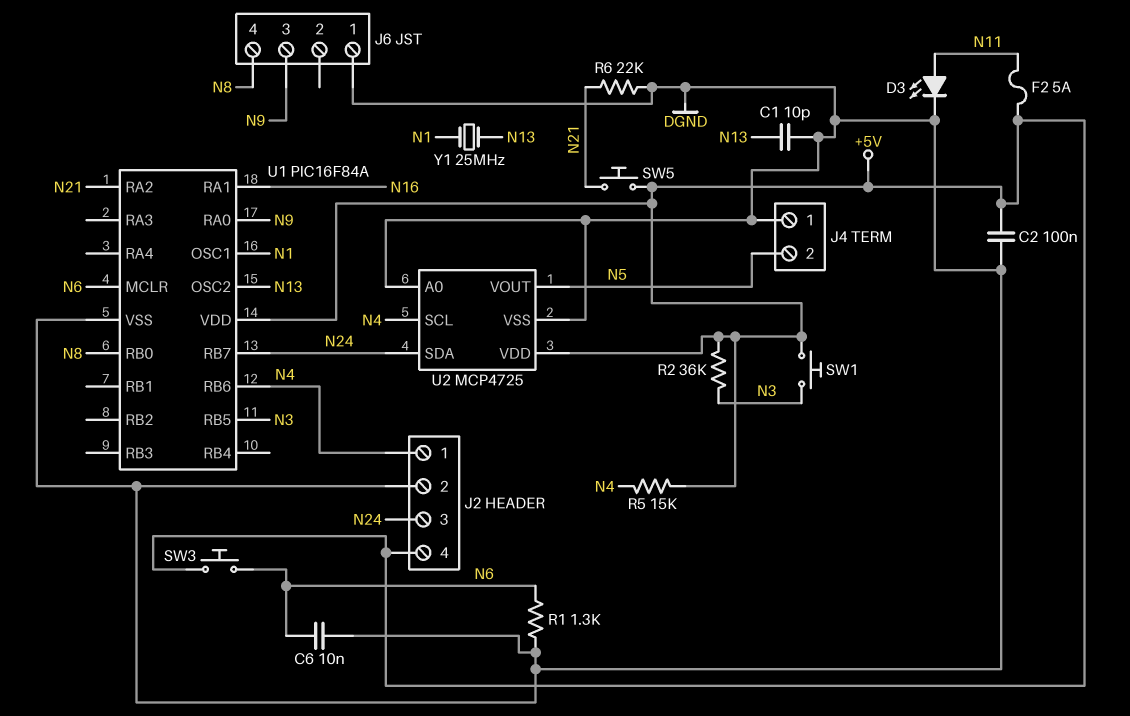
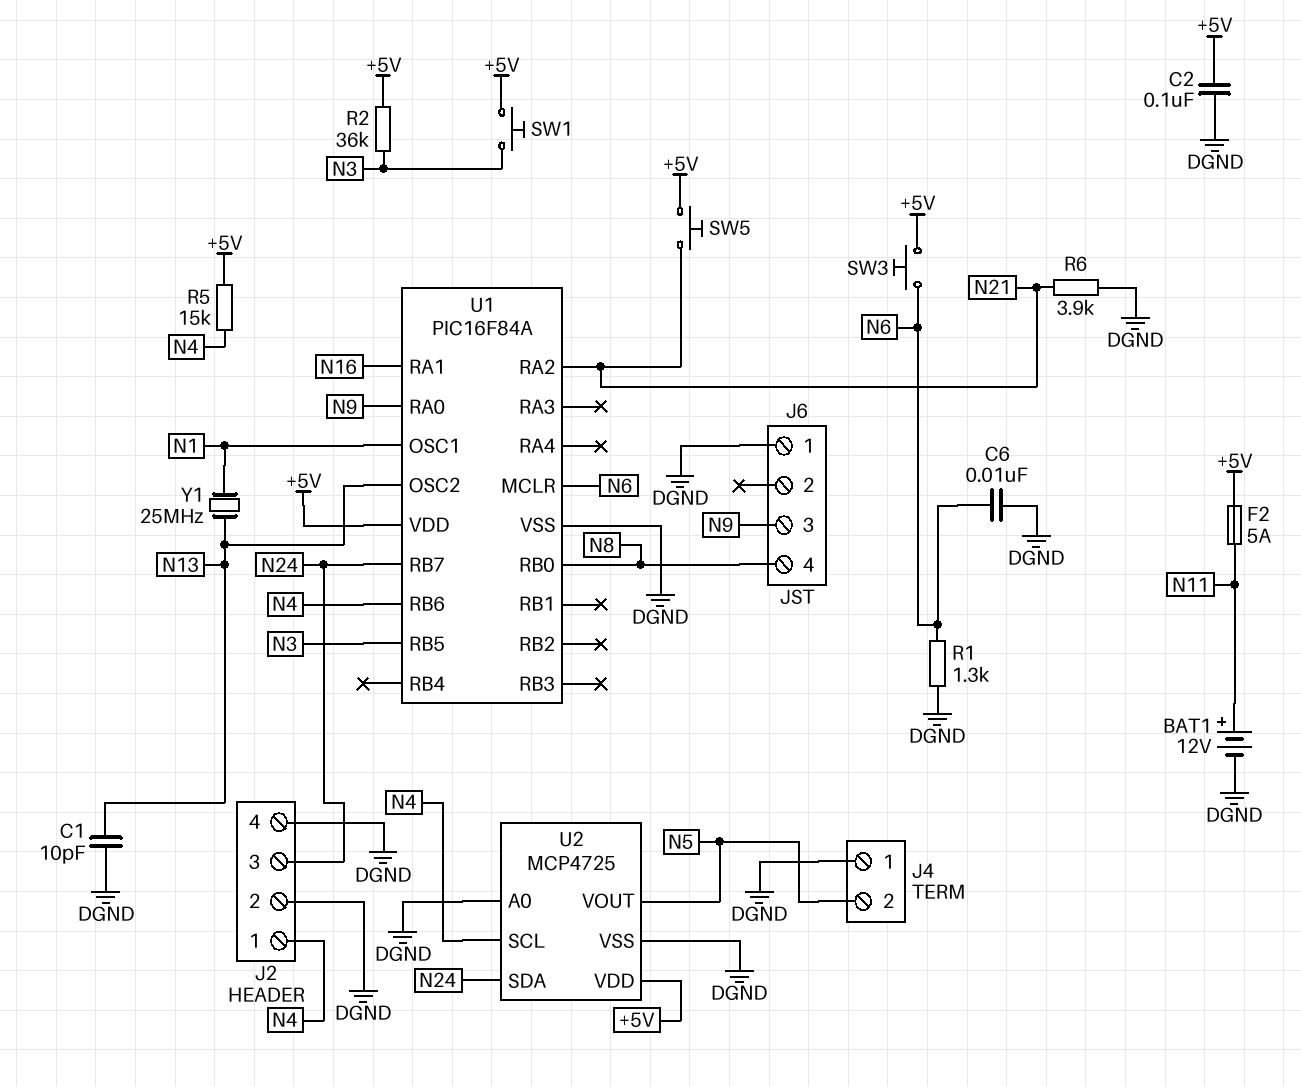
BAT1: none -> 12V (plus N11, minus DGND)
D3: LED (A N11, K DGND) -> none
J2 pin 4: +5V -> DGND
R6: 22k (DGND, N21) -> 3.9k (DGND, N21)

